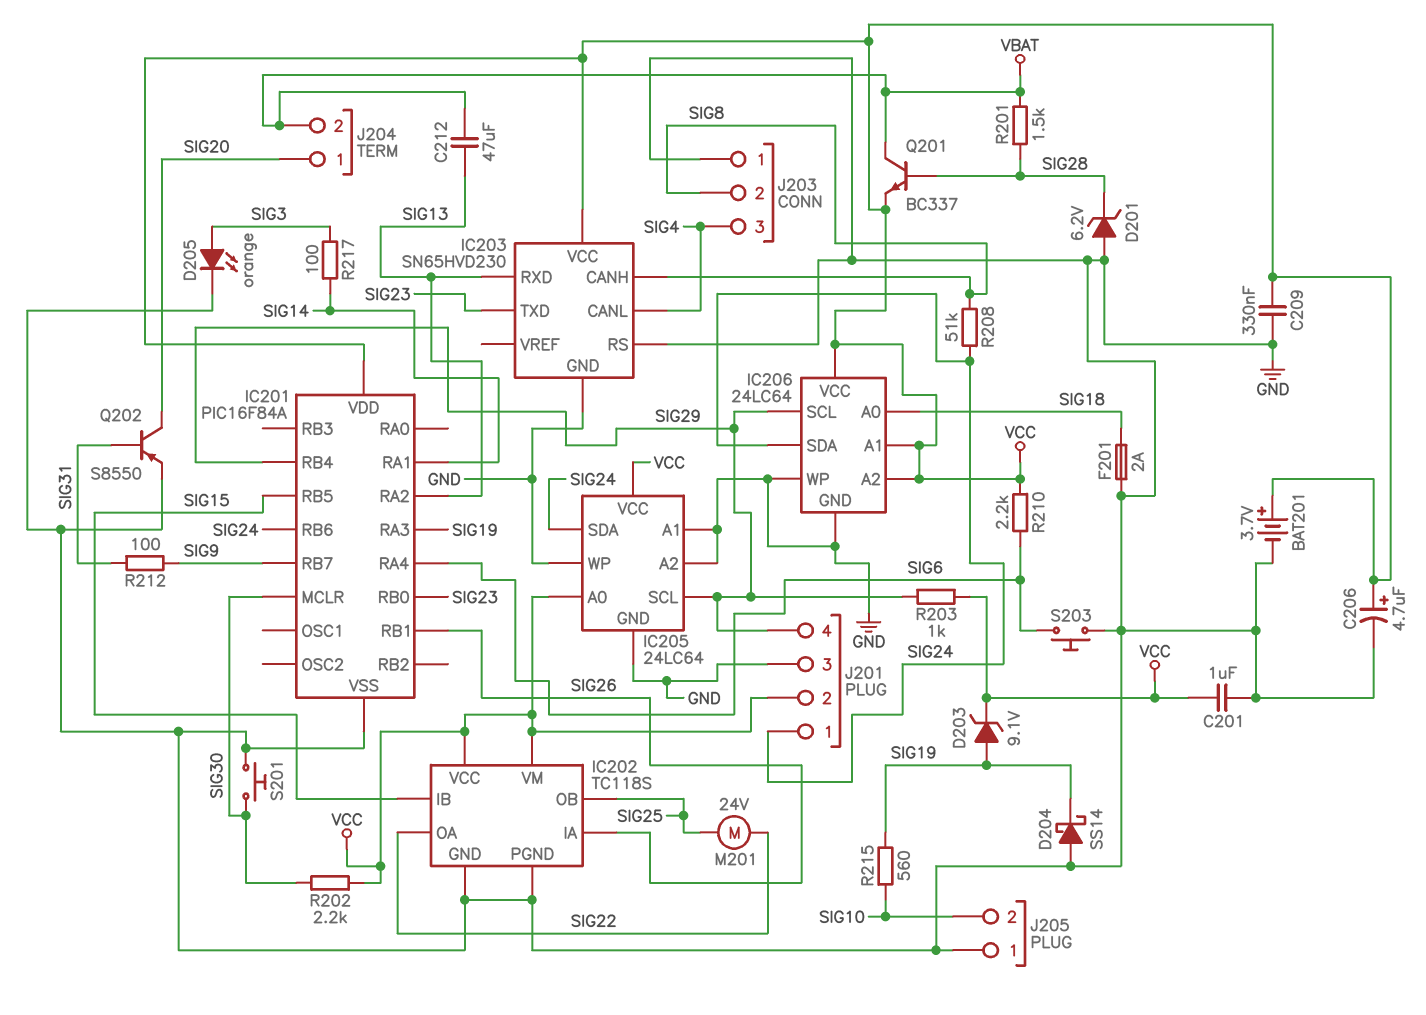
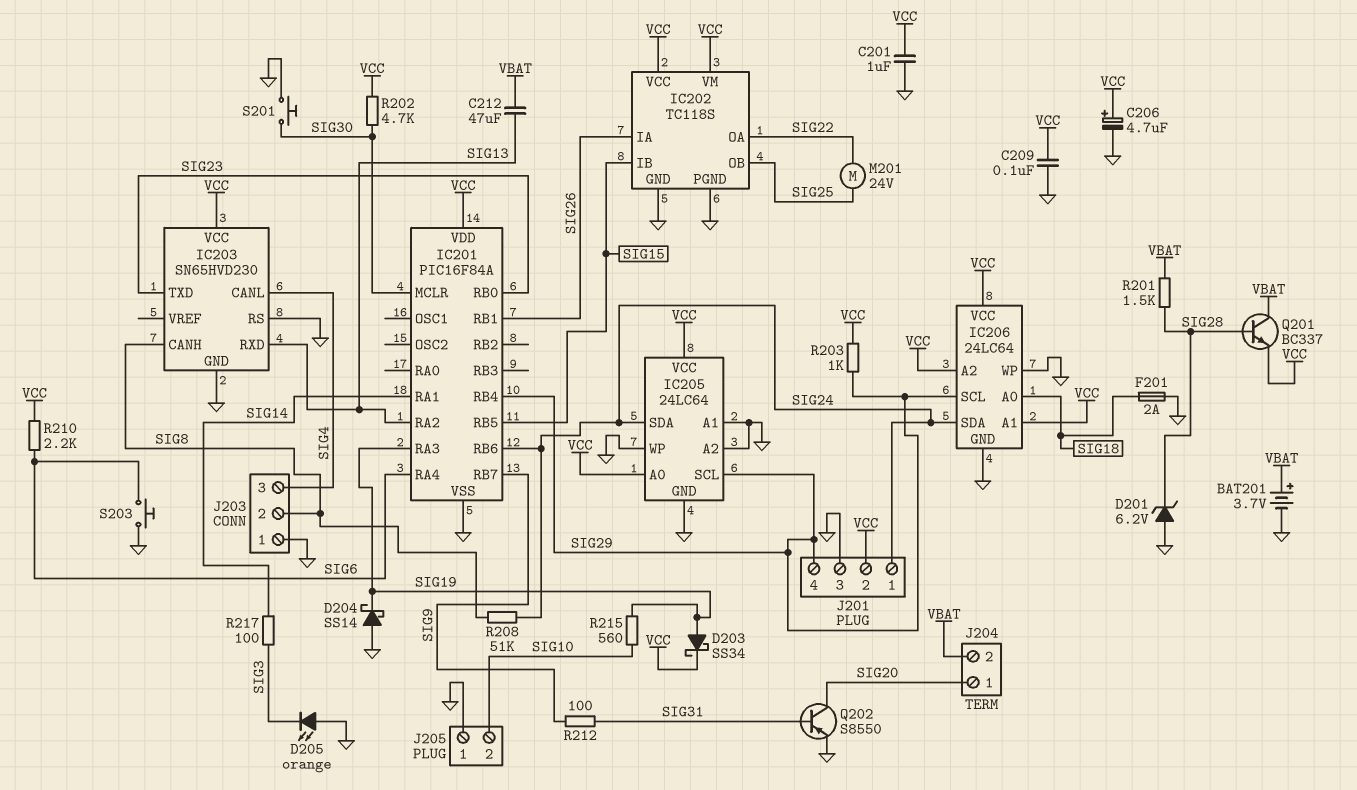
BAT201: 3.7V (plus VCC, minus GND) -> 3.7V (plus VBAT, minus GND)
C209: 330nF (GND, VCC) -> 100nF (GND, VCC)
D203: zener 9.1V (A SIG19, K VCC) -> schottky SS34 (A SIG19, K VCC)
D205: LED orange (A SIG3, K GND) -> LED orange (A GND, K SIG3)
R202: 2.2k (SIG30, VCC) -> 4.7k (SIG30, VCC)

